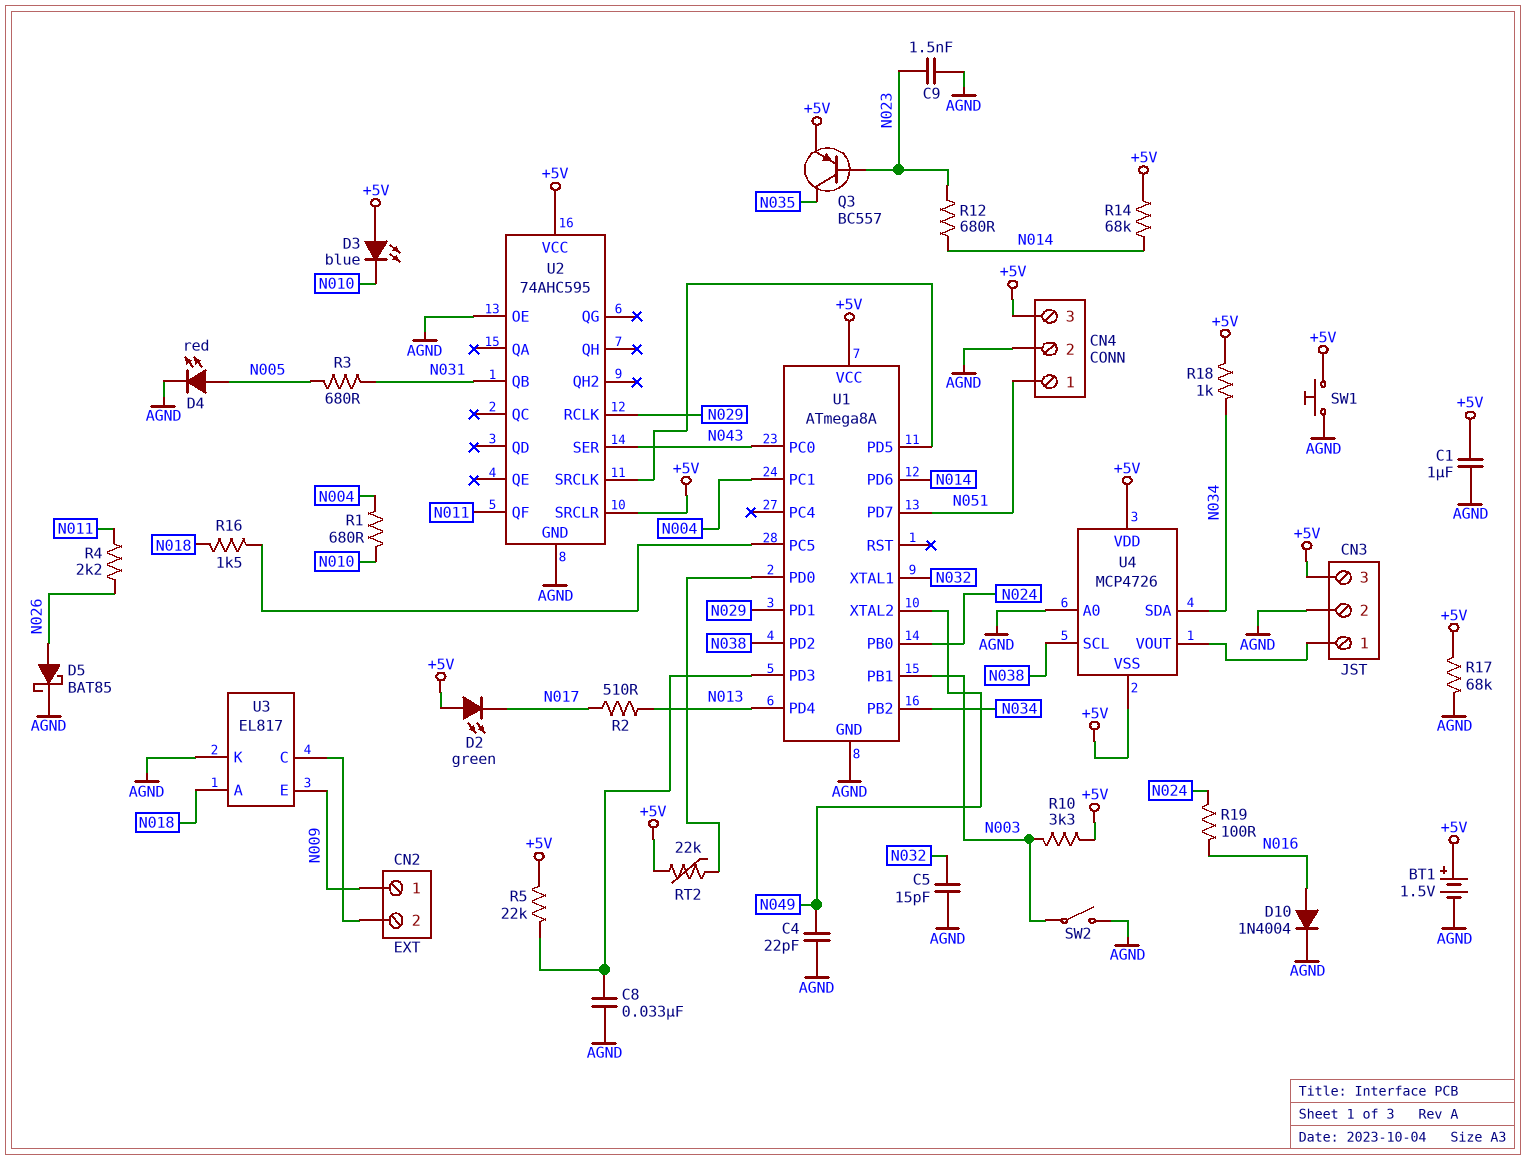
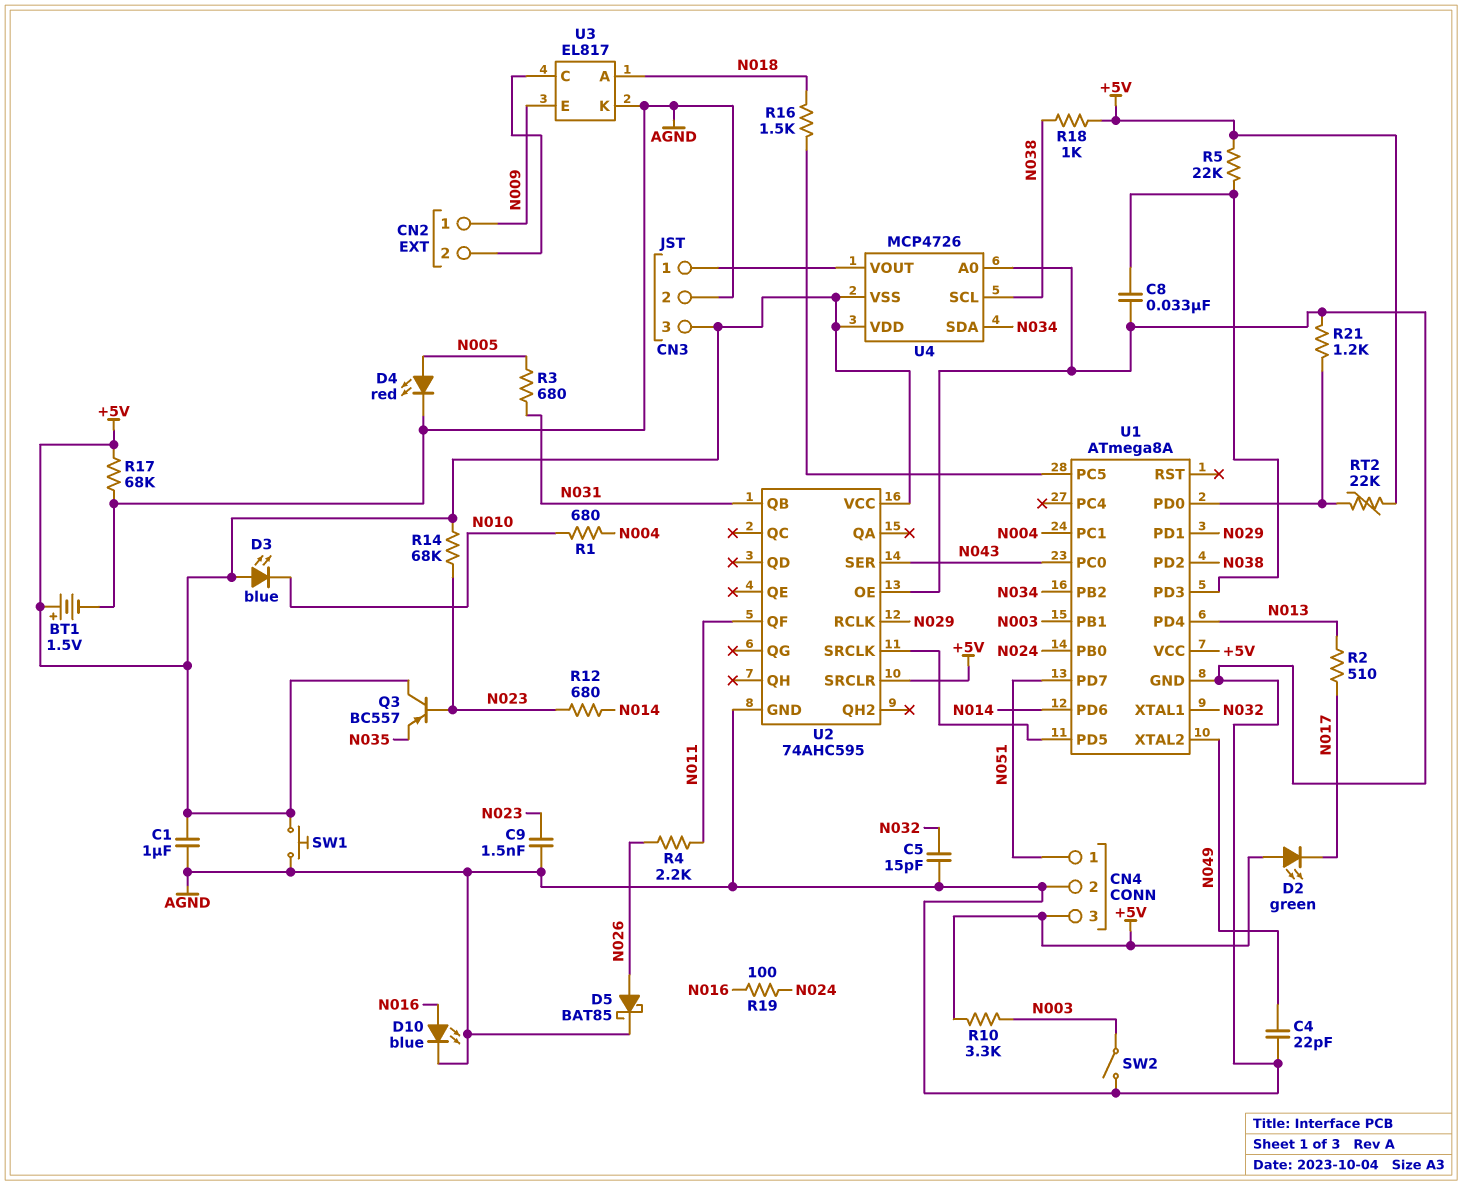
D10: diode 1N4004 (A N016, K AGND) -> LED blue (A N016, K AGND)
Q3: PNP BC557 (B N023, C N035, E +5V) -> PNP BC557 (B N023, C +5V, E N035)
R14: 68k (+5V, N014) -> 68k (+5V, N023)
R18: 1k (+5V, N034) -> 1k (+5V, N038)
R21: none -> 1.2k (AGND, U1/PD0)

